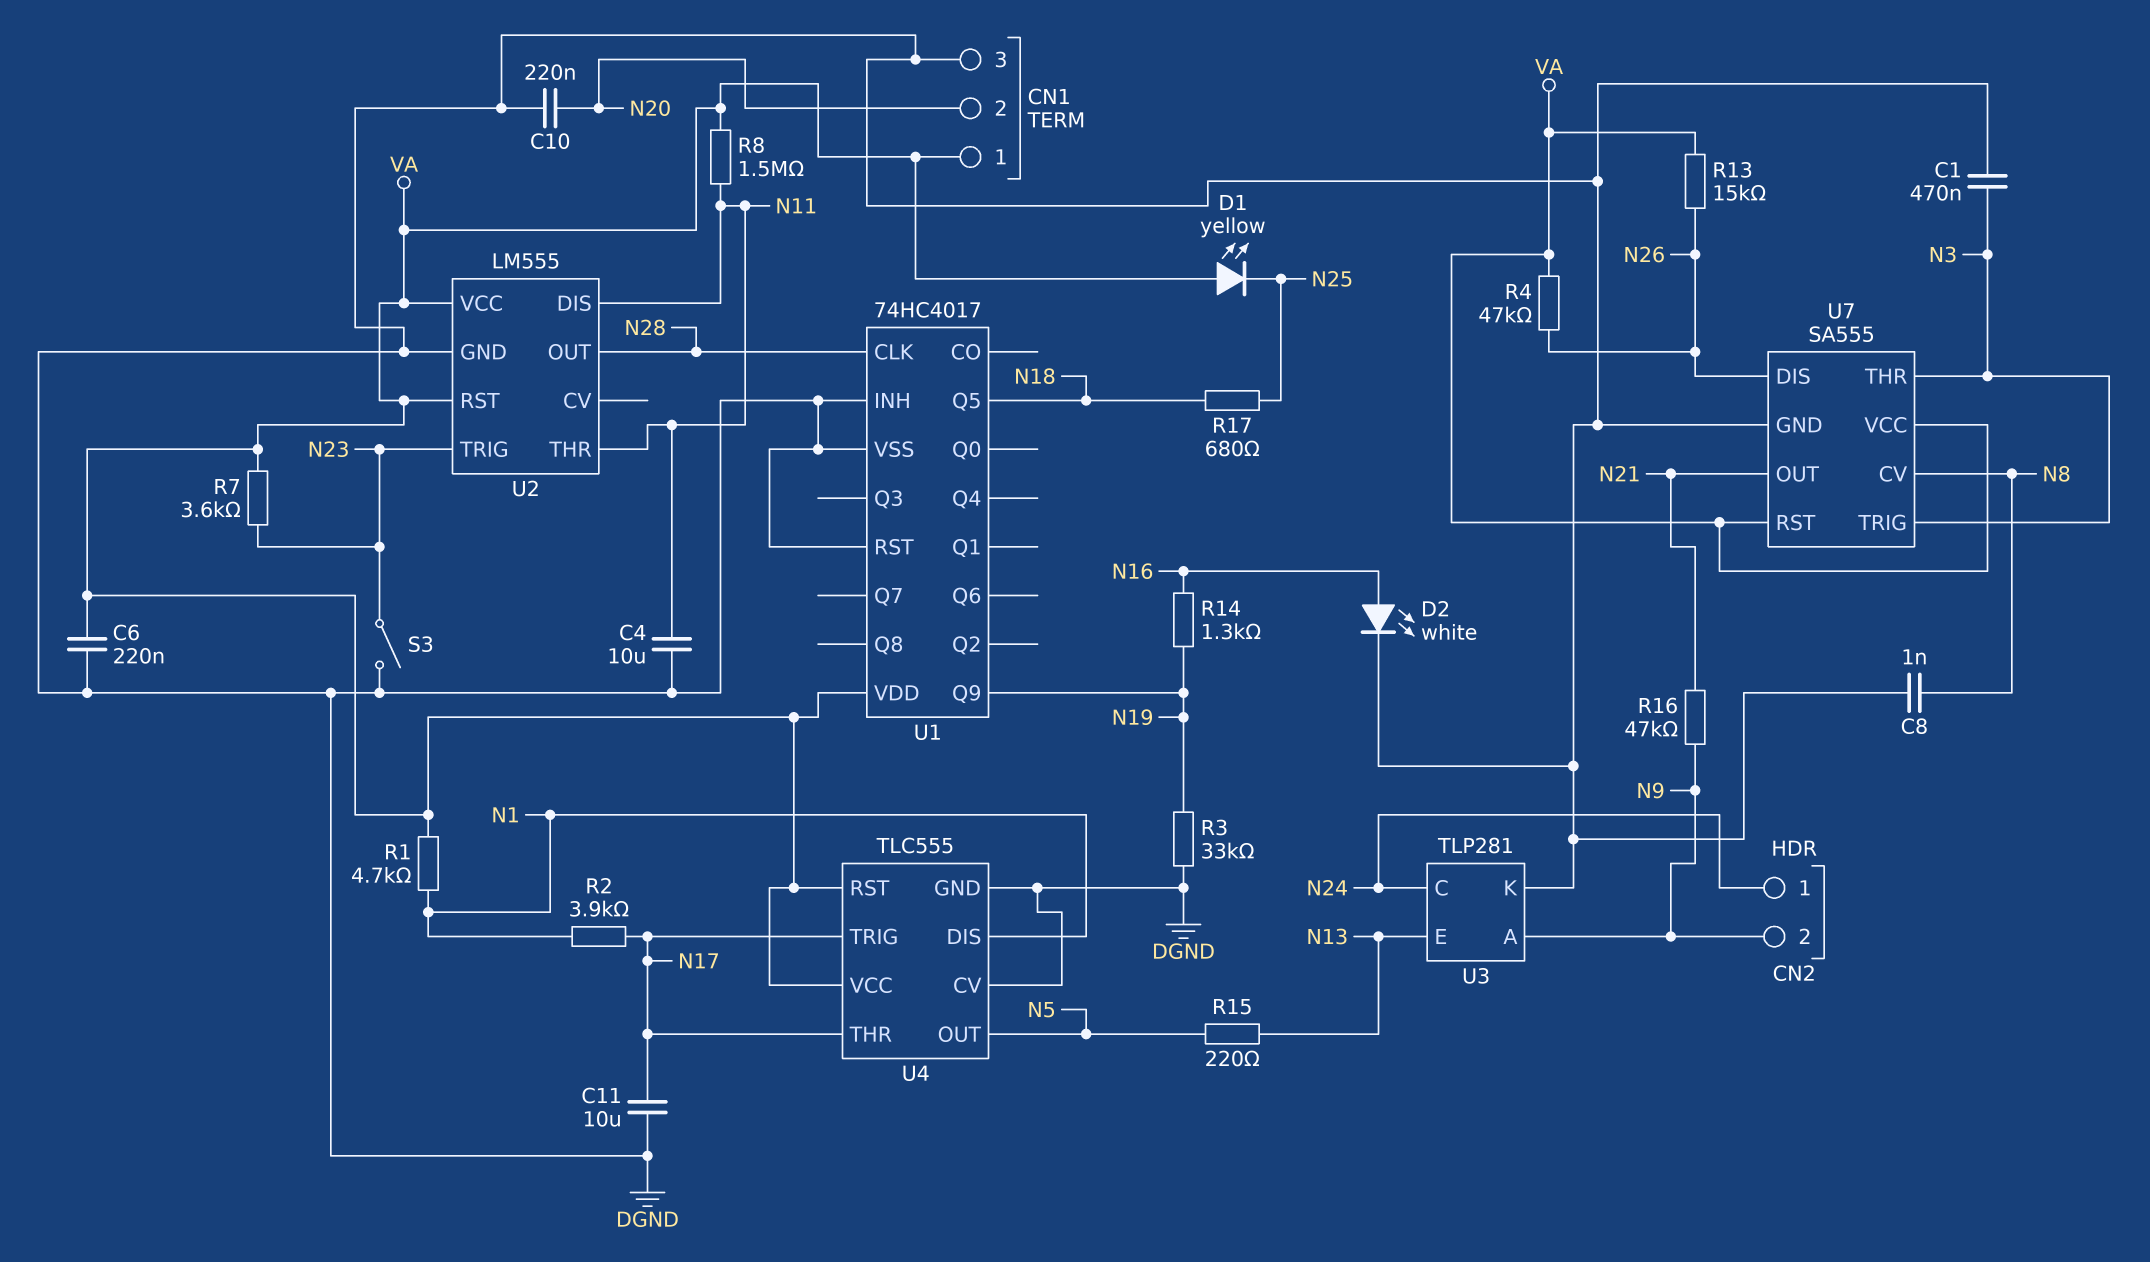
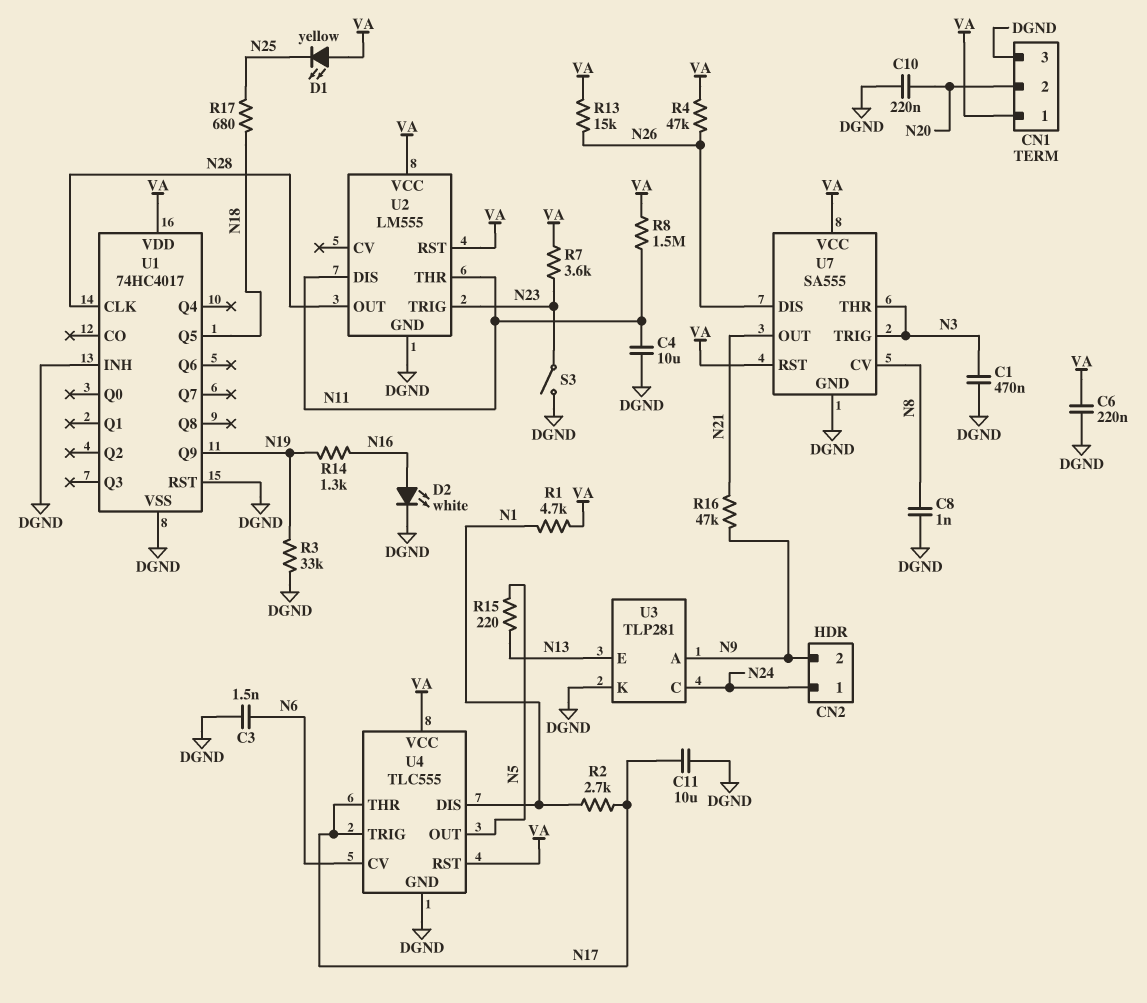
C3: none -> 1.5nF (DGND, N6)
R2: 3.9k (N1, N17) -> 2.7k (N1, N17)
U4 pin CV: DGND -> N6

